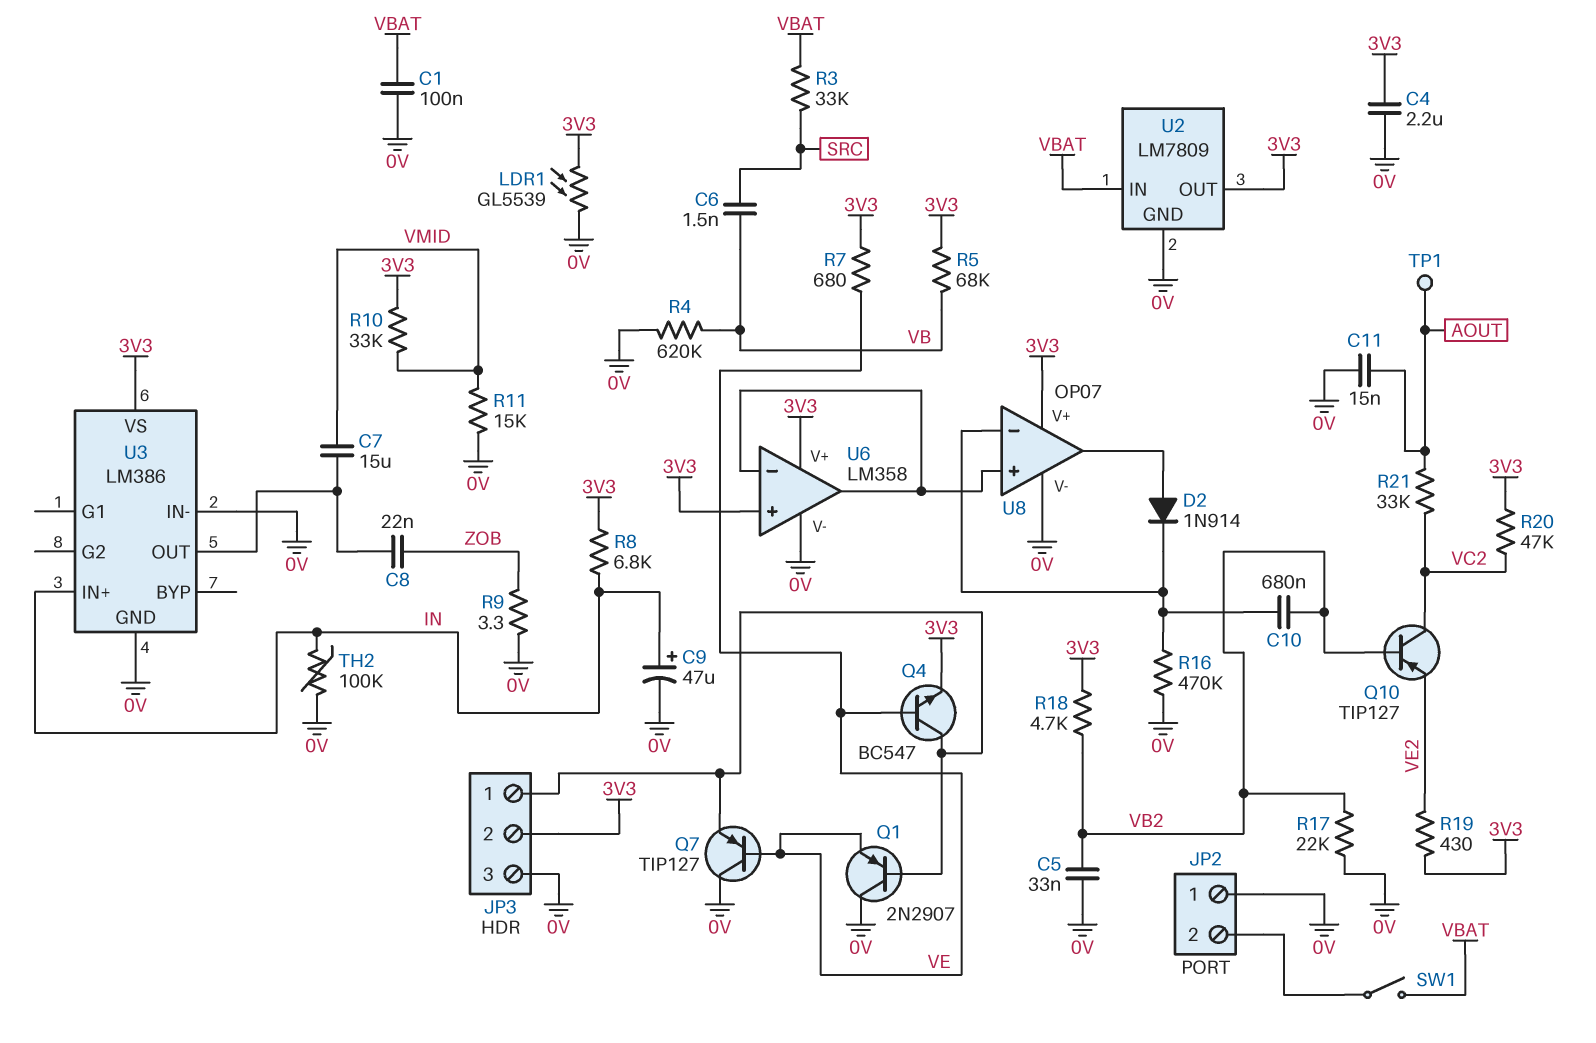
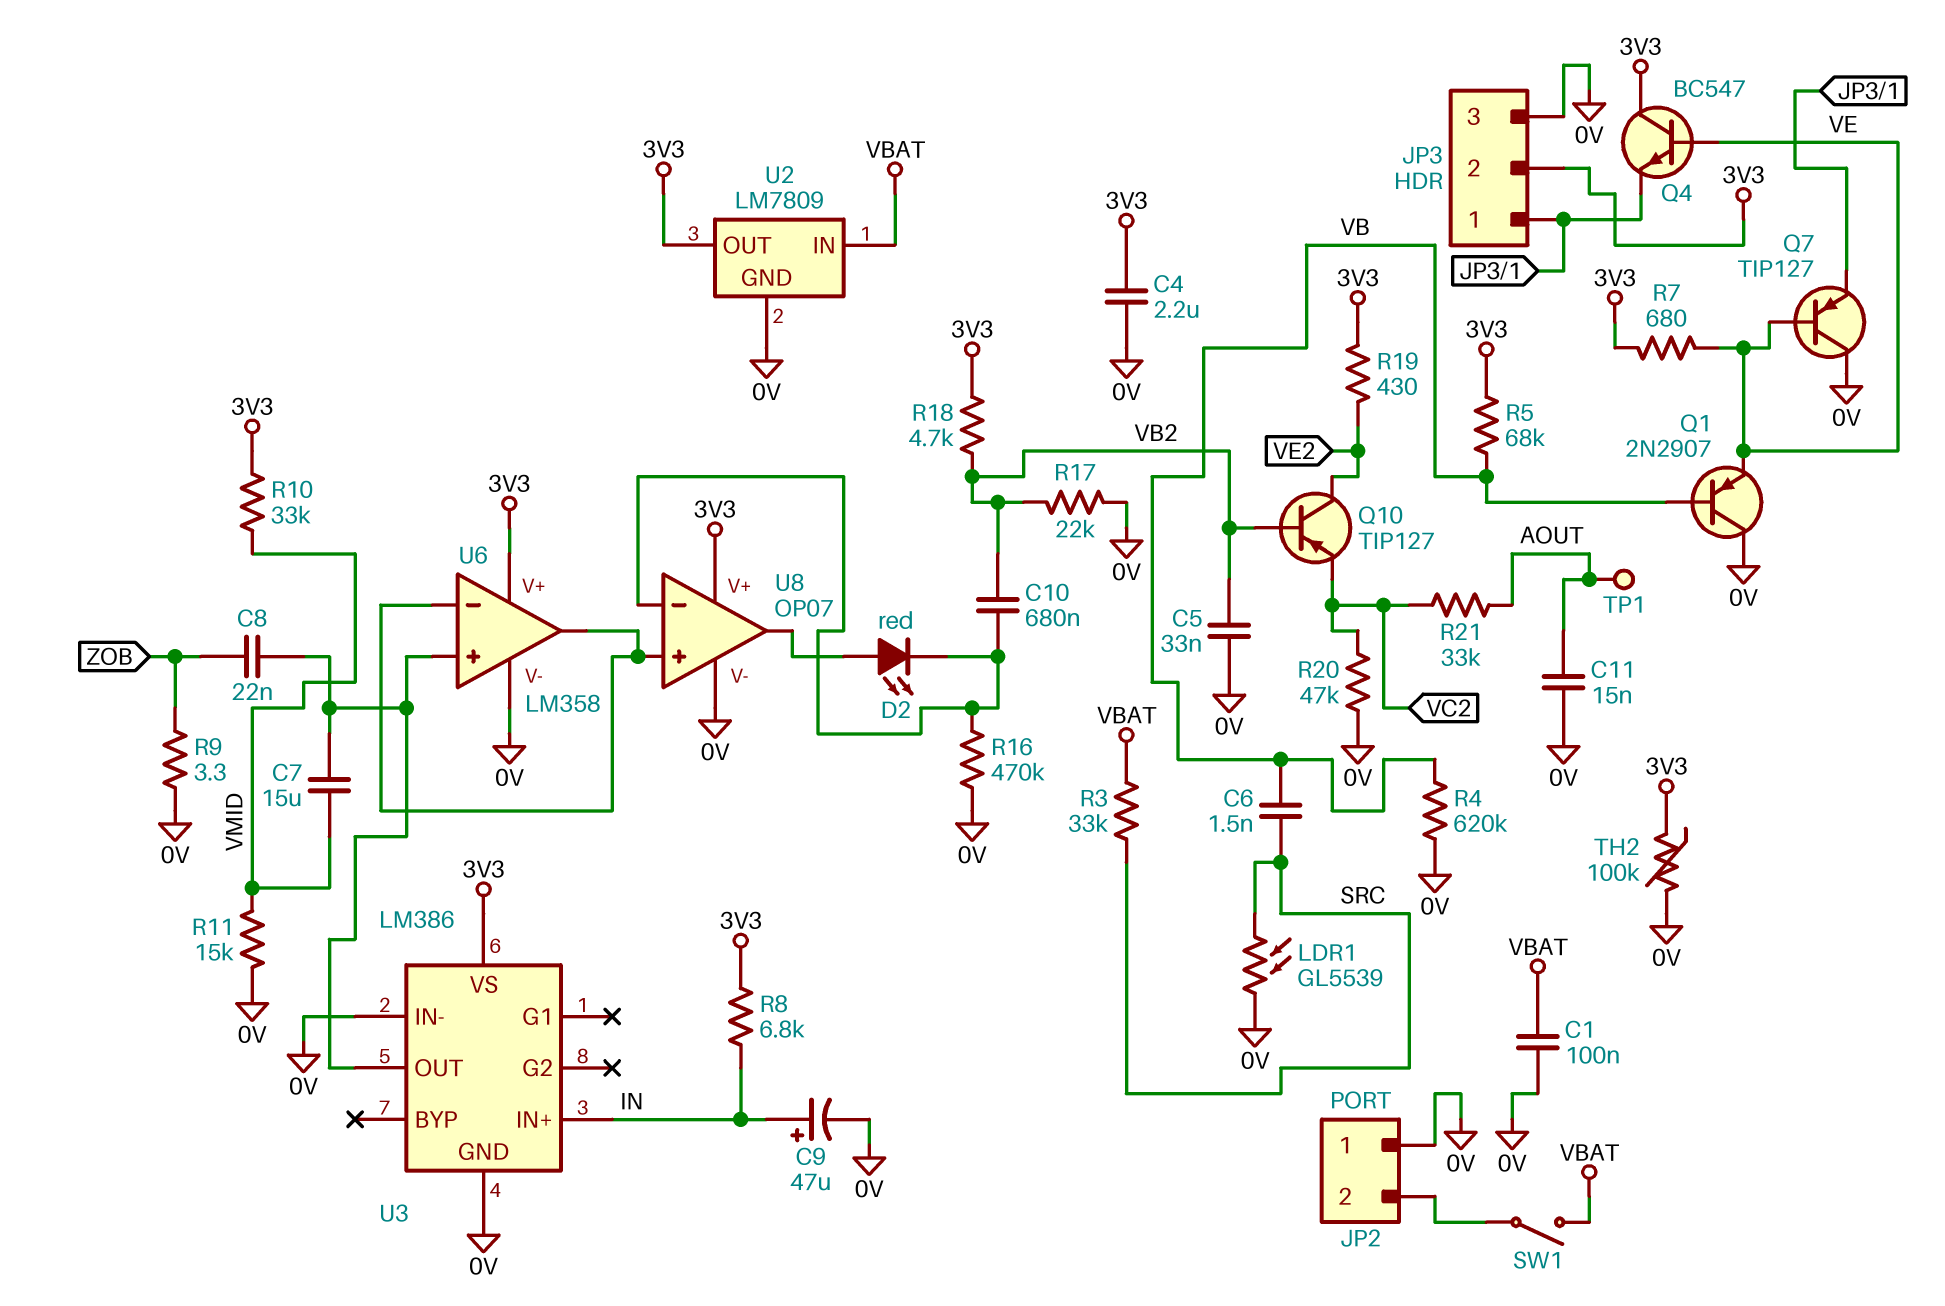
D2: diode 1N914 (A U8/out, K U8/in-) -> LED red (A U8/out, K U8/in-)
LDR1: GL5539 (0V, 3V3) -> GL5539 (0V, SRC)
Q1: PNP 2N2907 (B JP3/1, C 0V, E VE) -> PNP 2N2907 (B VB, C 0V, E VE)
Q4: NPN BC547 (B VE, C JP3/1, E 3V3) -> NPN BC547 (B VE, C 3V3, E JP3/1)
Q10: PNP TIP127 (B VB2, C VC2, E VE2) -> PNP TIP127 (B VB2, C VE2, E VC2)
R20: 47k (3V3, VC2) -> 47k (0V, VC2)
TH2: 100k (0V, IN) -> 100k (0V, 3V3)
U6 pin in+: 3V3 -> U3/OUT

